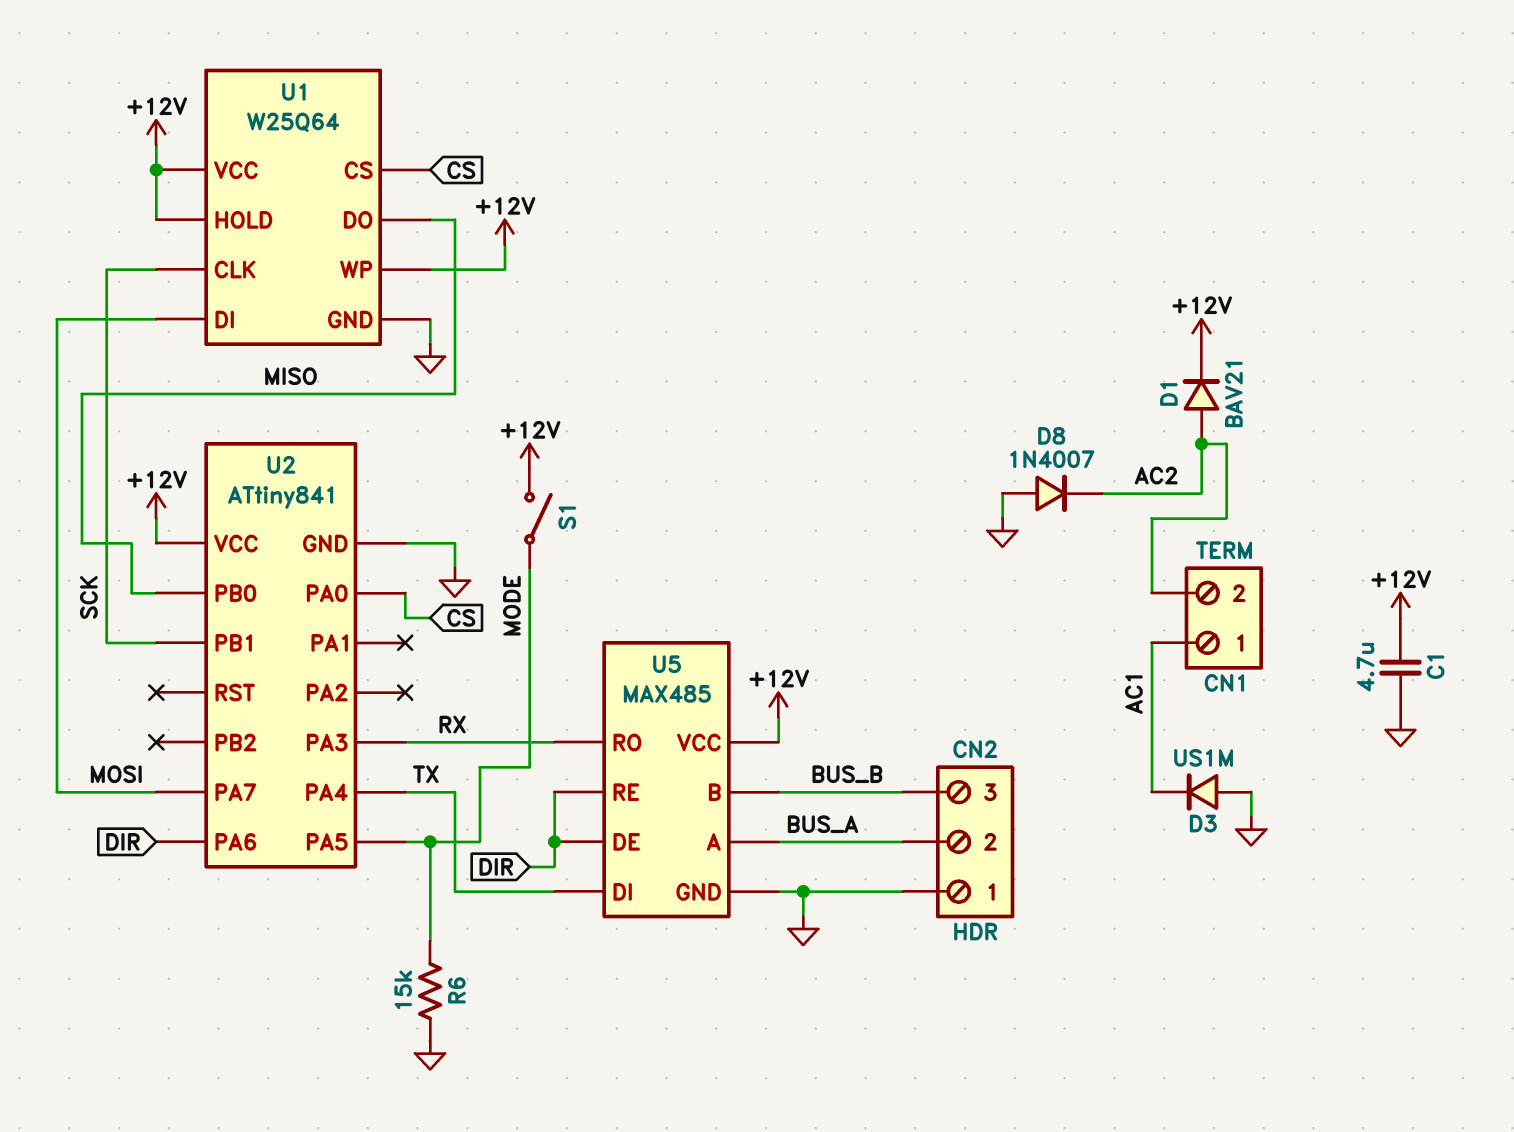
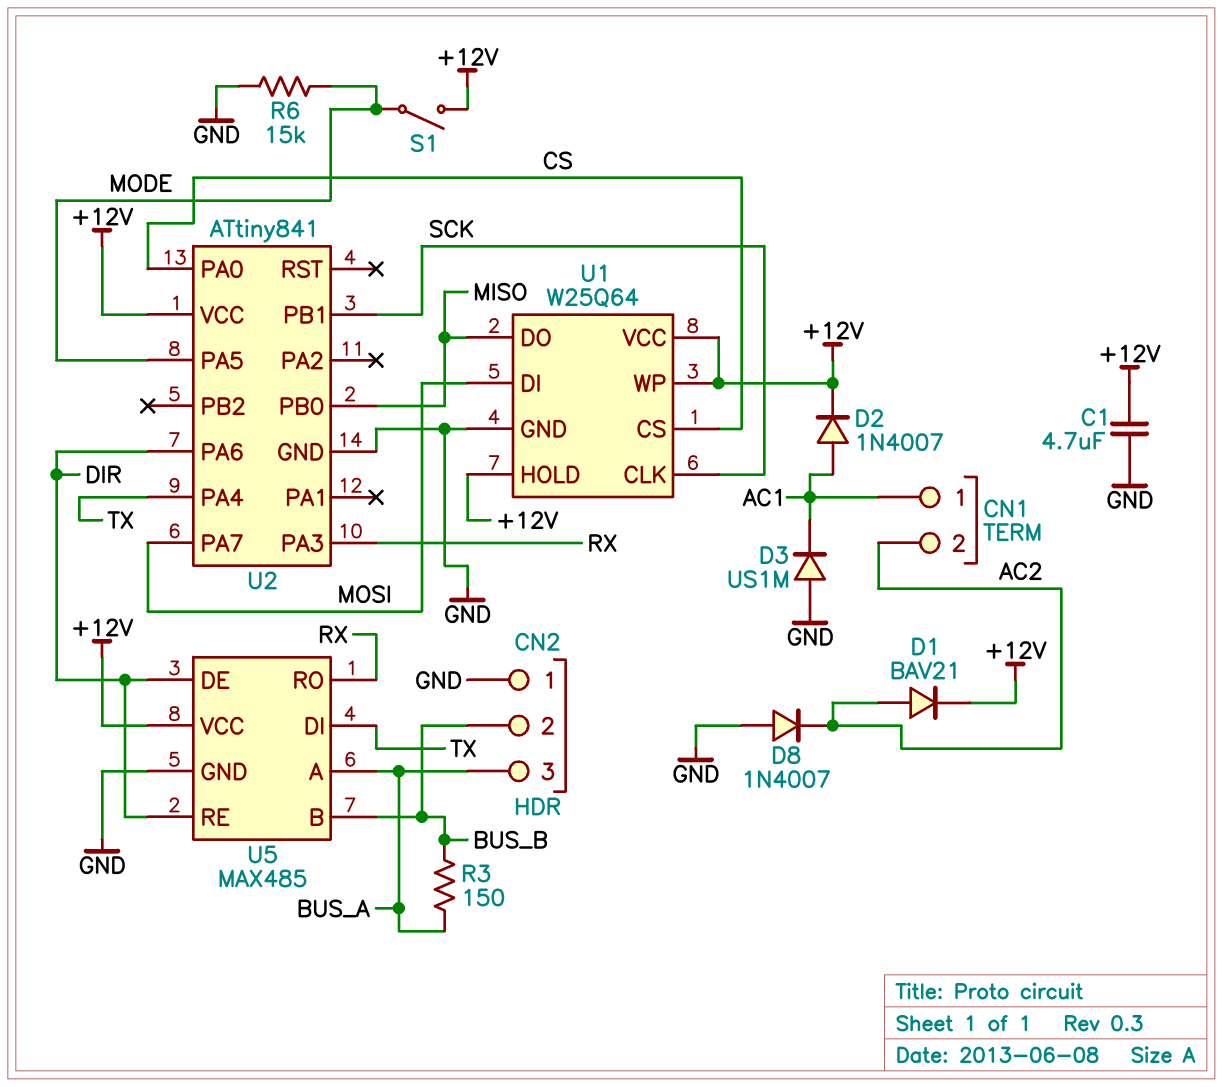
CN2 pin 2: BUS_A -> BUS_B
CN2 pin 3: BUS_B -> BUS_A
D2: none -> diode 1N4007 (A AC1, K +12V)
R3: none -> 150 (BUS_A, BUS_B)

